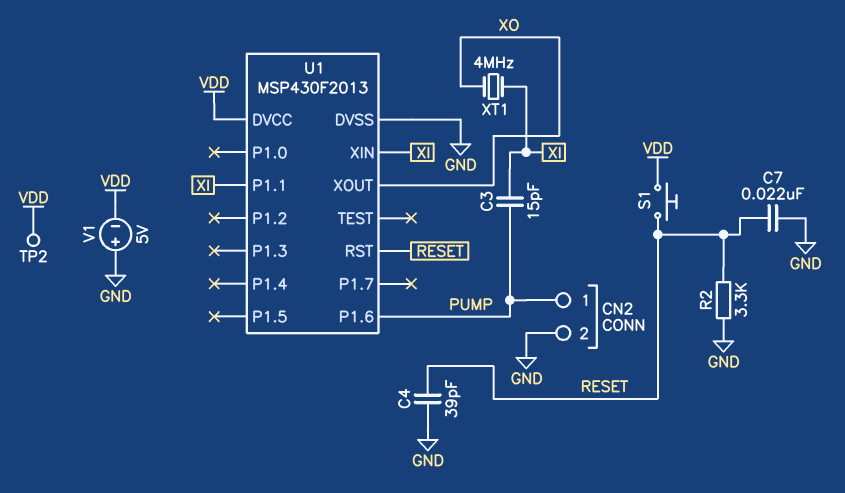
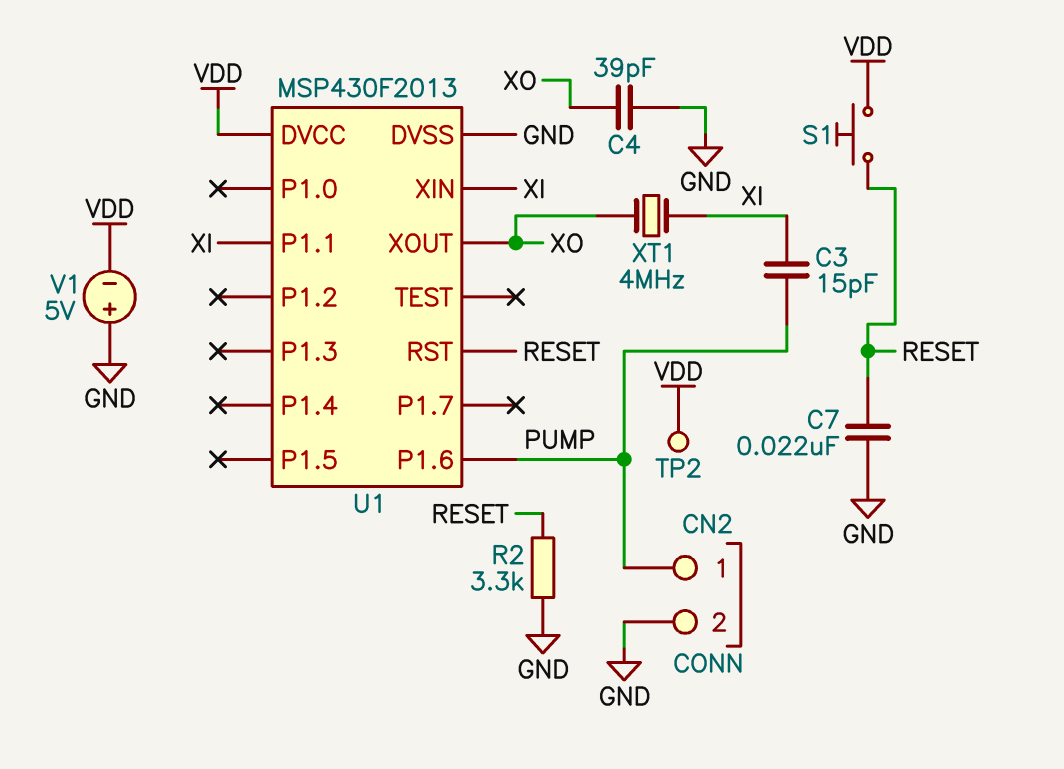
C4: 39pF (GND, RESET) -> 39pF (GND, XO)

